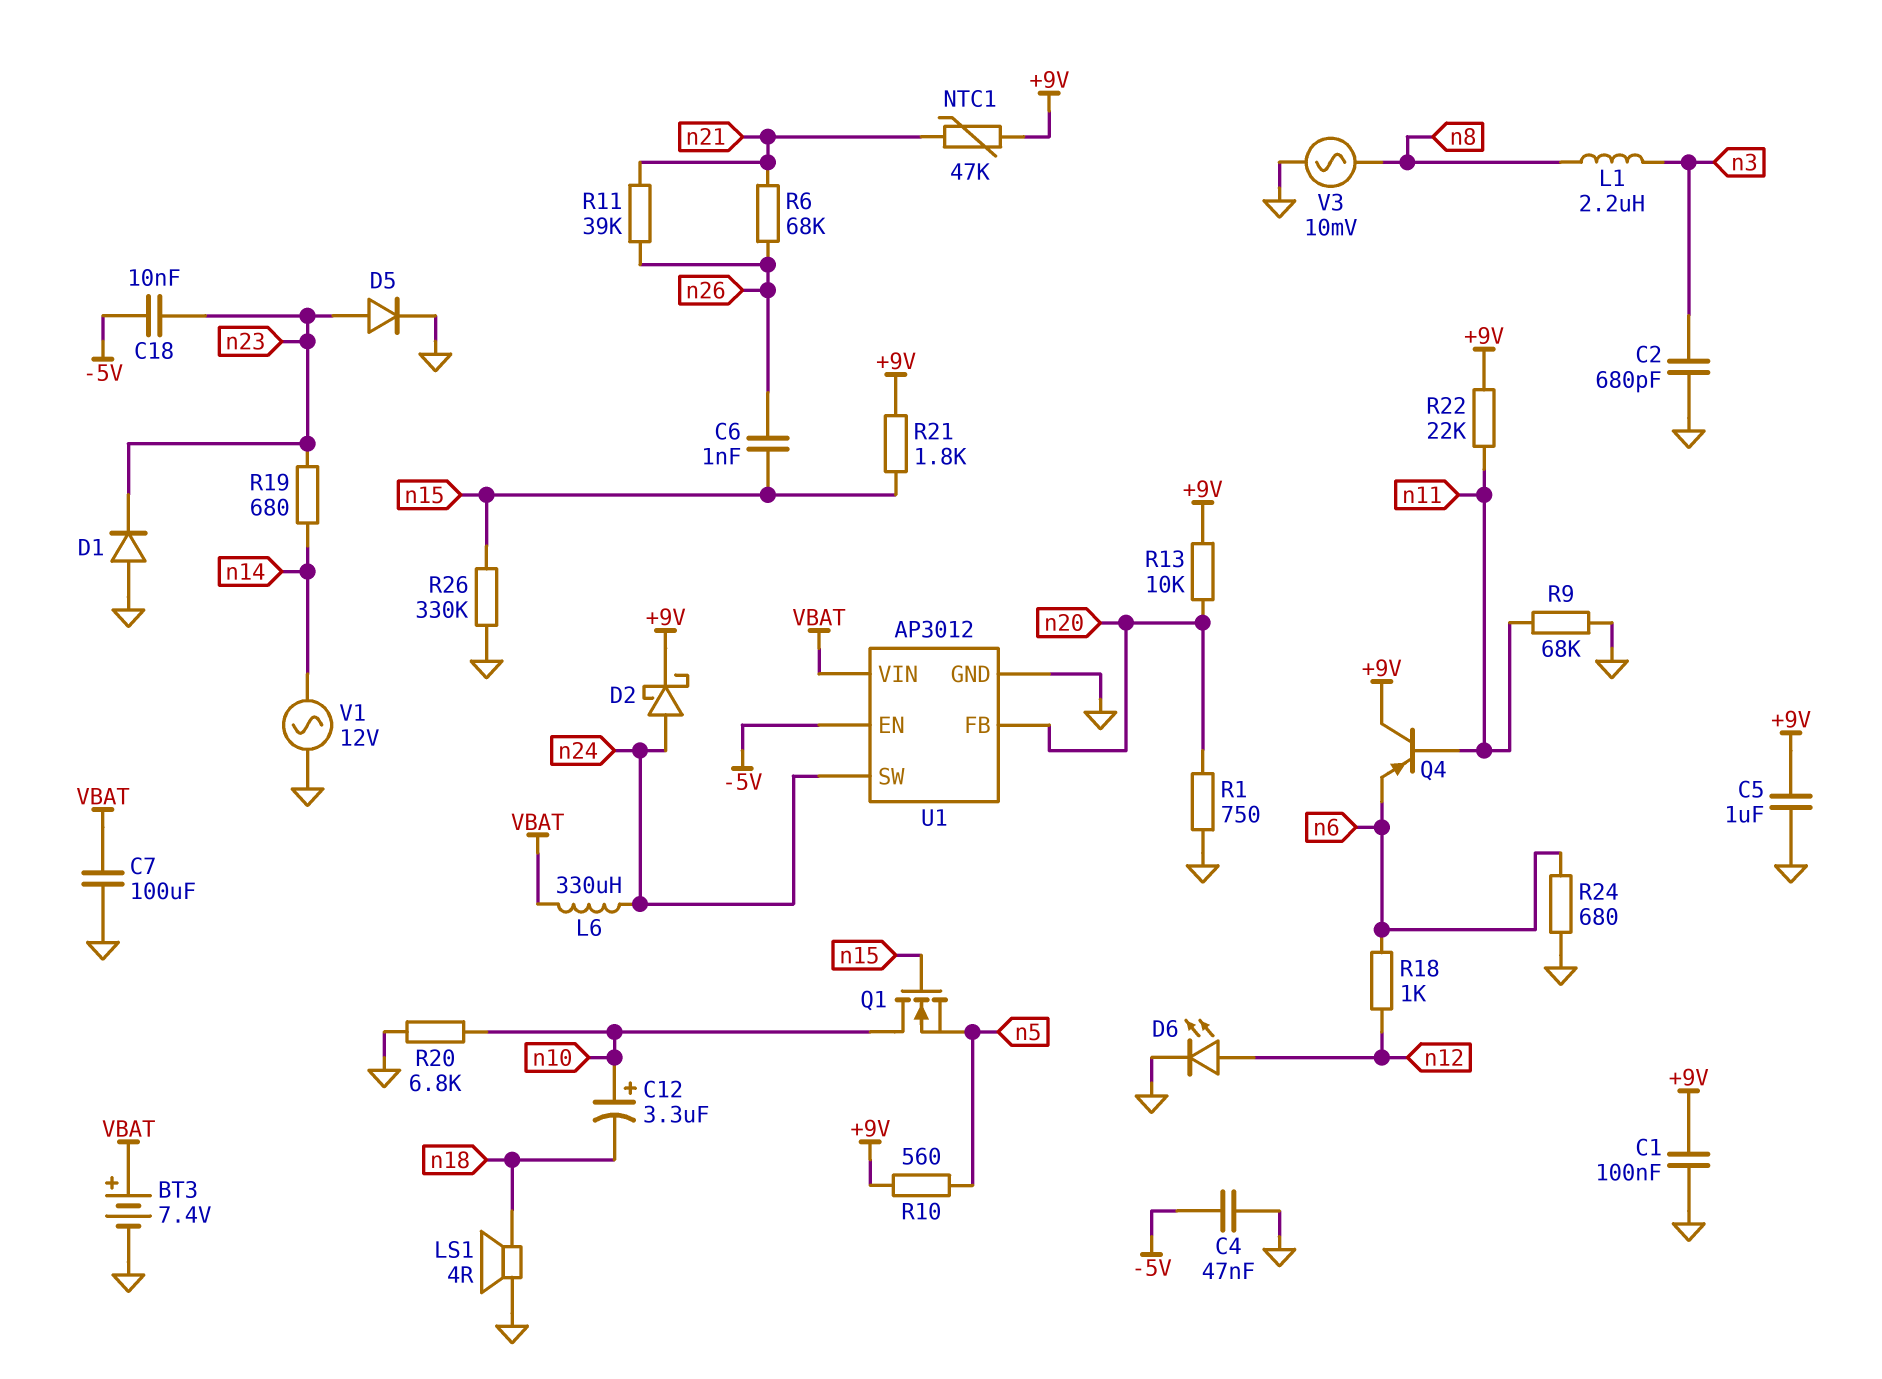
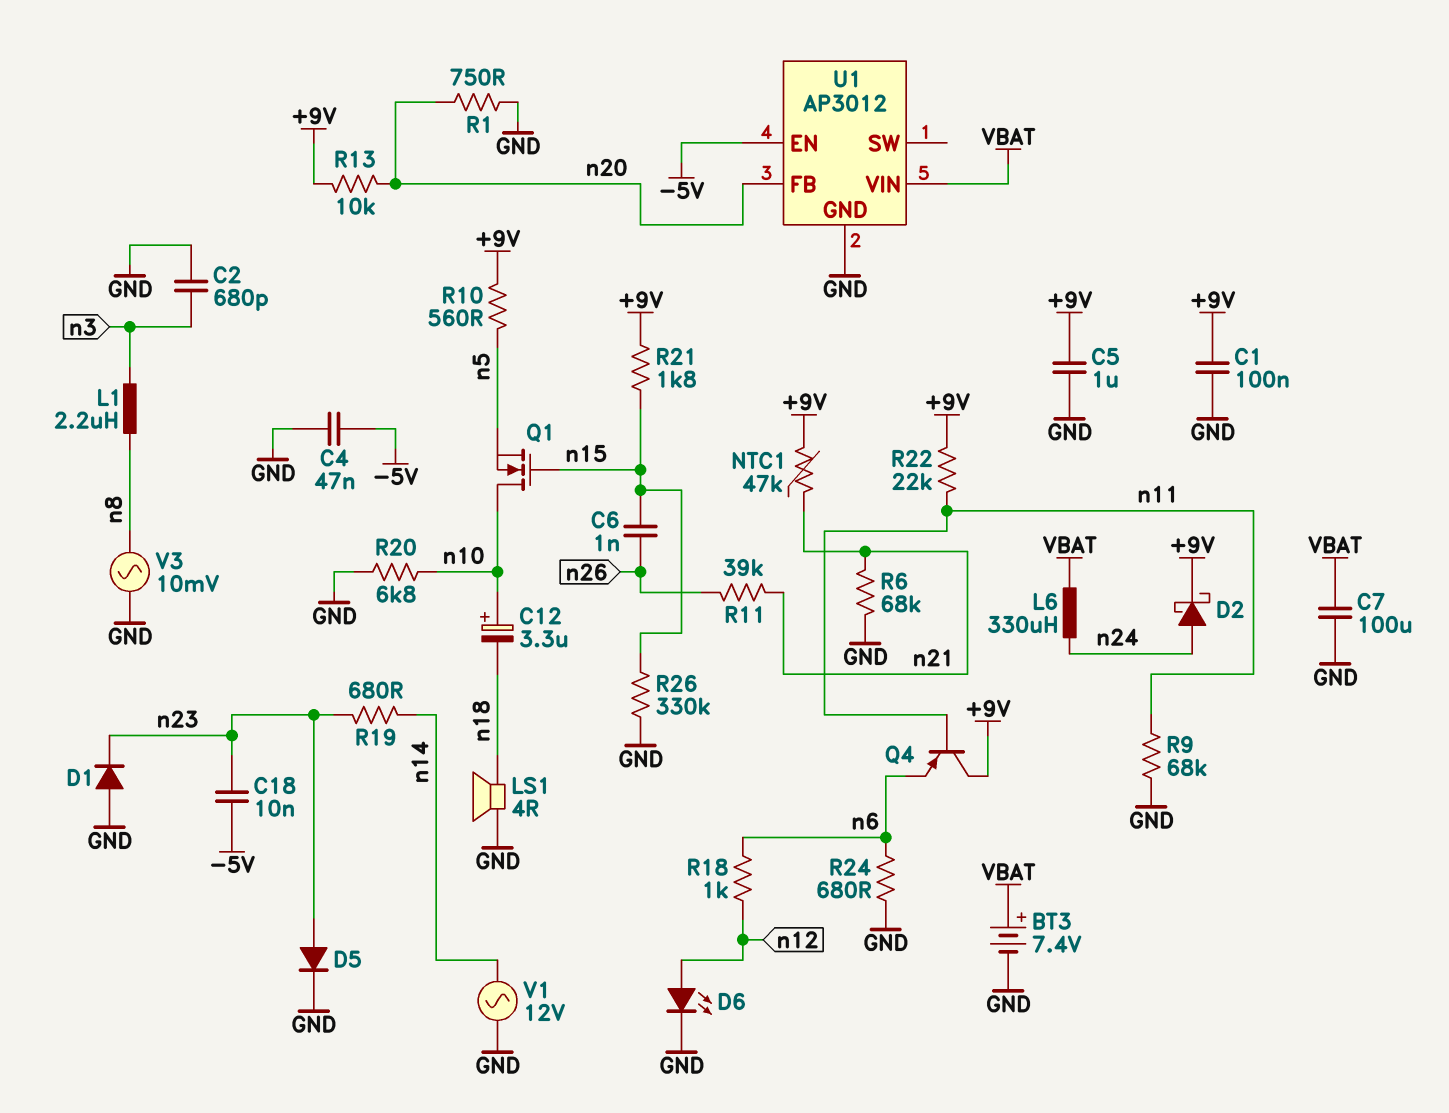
R6: 68k (n21, n26) -> 68k (GND, n21)
U1 pin SW: n24 -> none

